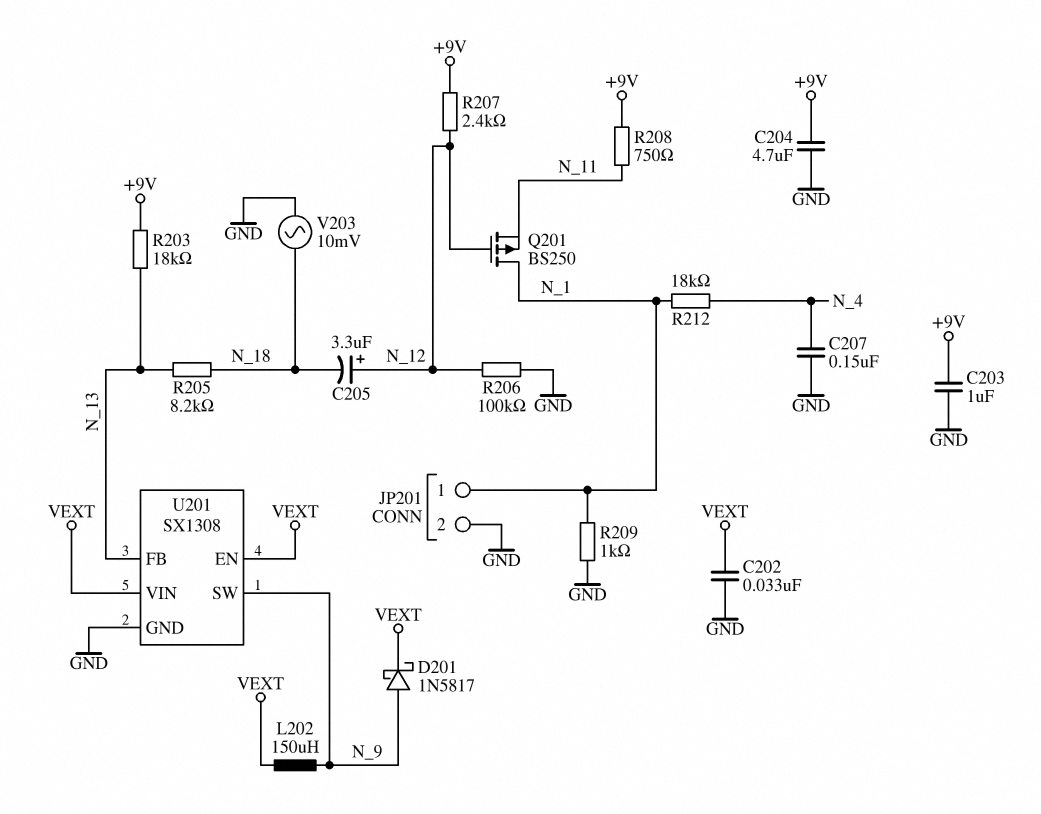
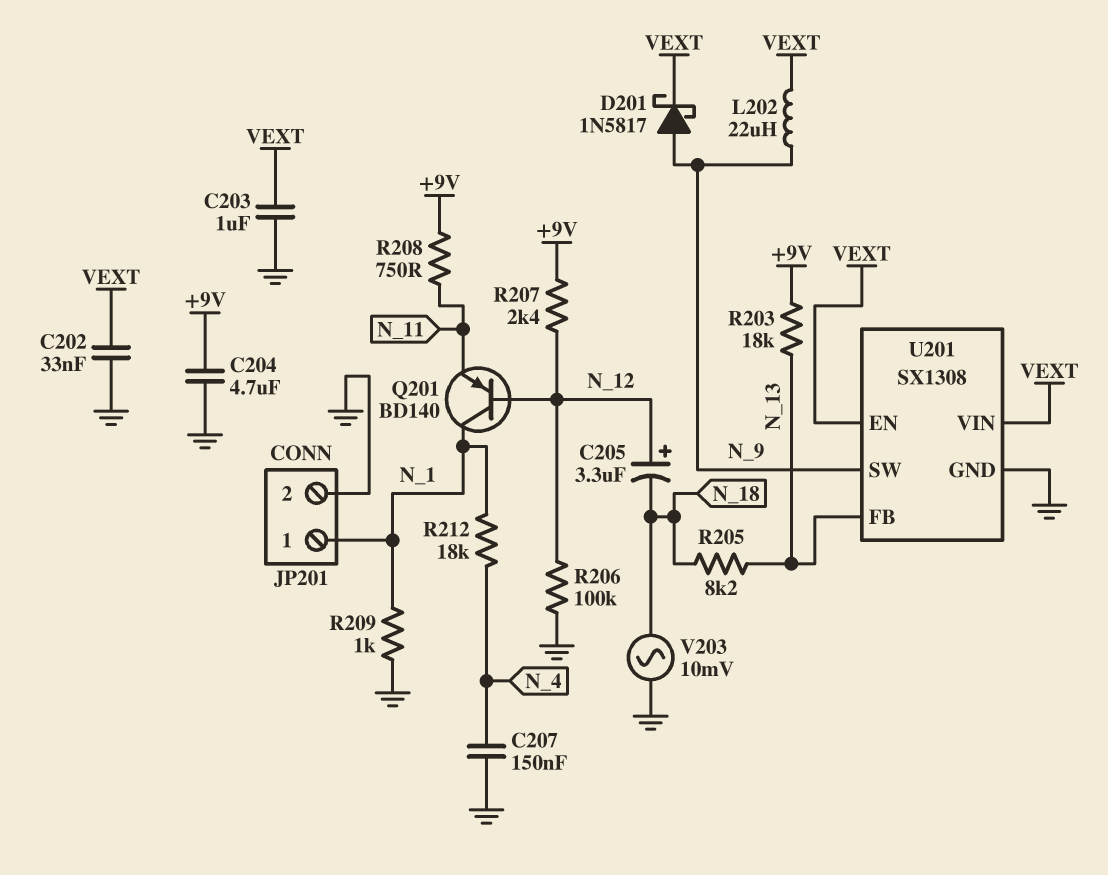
C203: 1uF (+9V, GND) -> 1uF (GND, VEXT)
L202: 150uH (N_9, VEXT) -> 22uH (N_9, VEXT)
Q201: PMOS BS250 (G N_12, D N_1, S N_11) -> PNP BD140 (B N_12, C N_1, E N_11)

